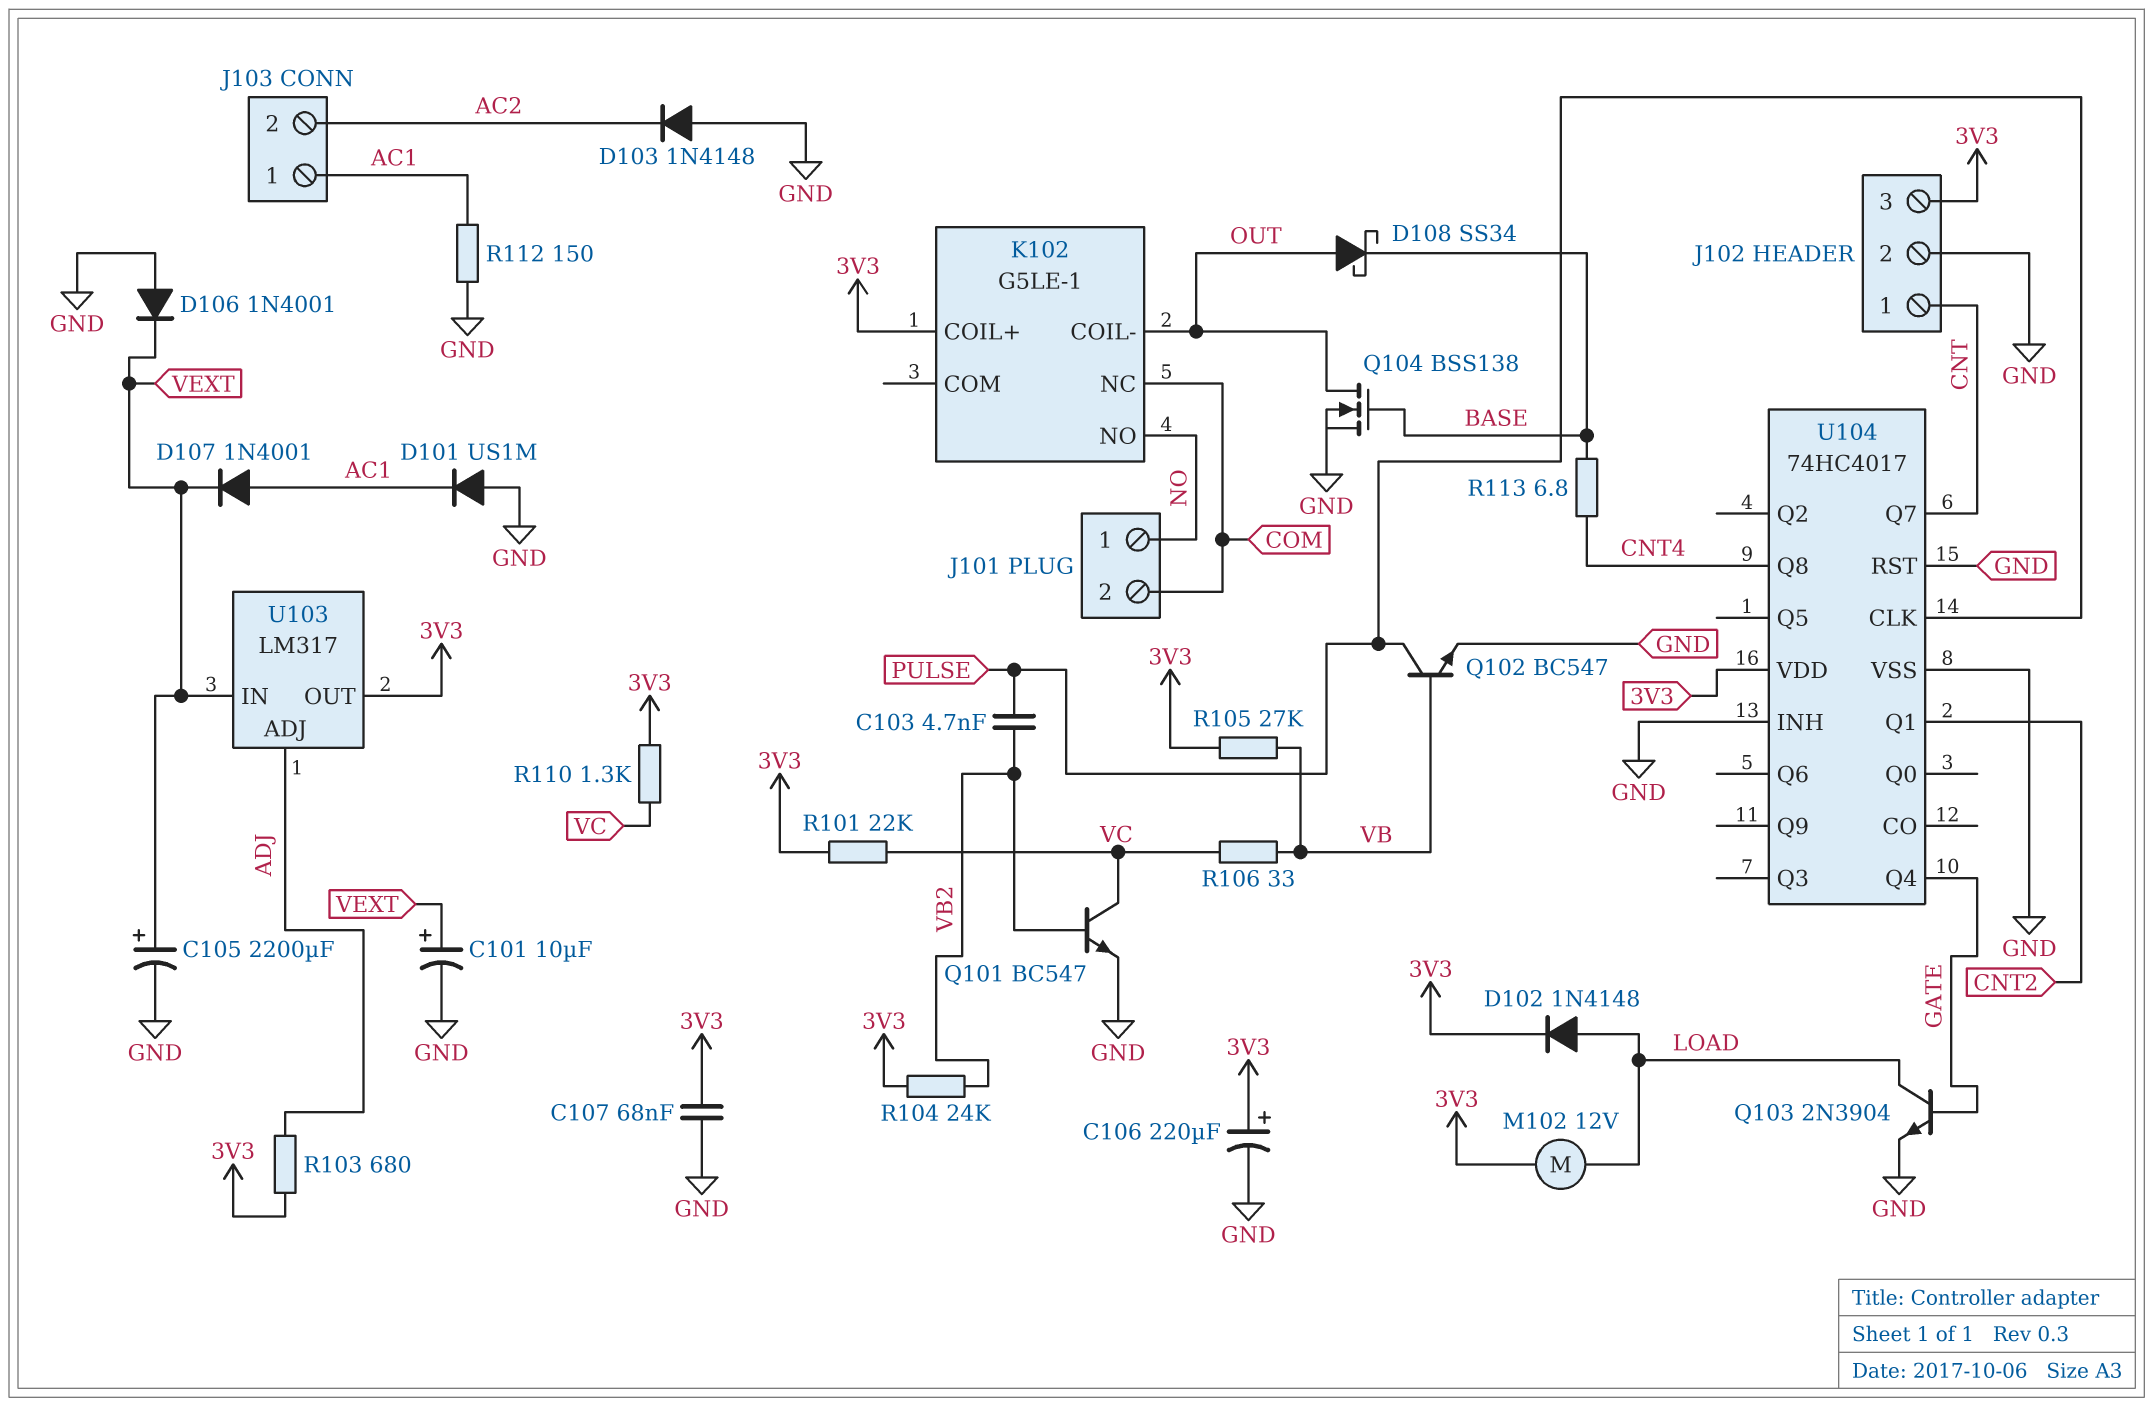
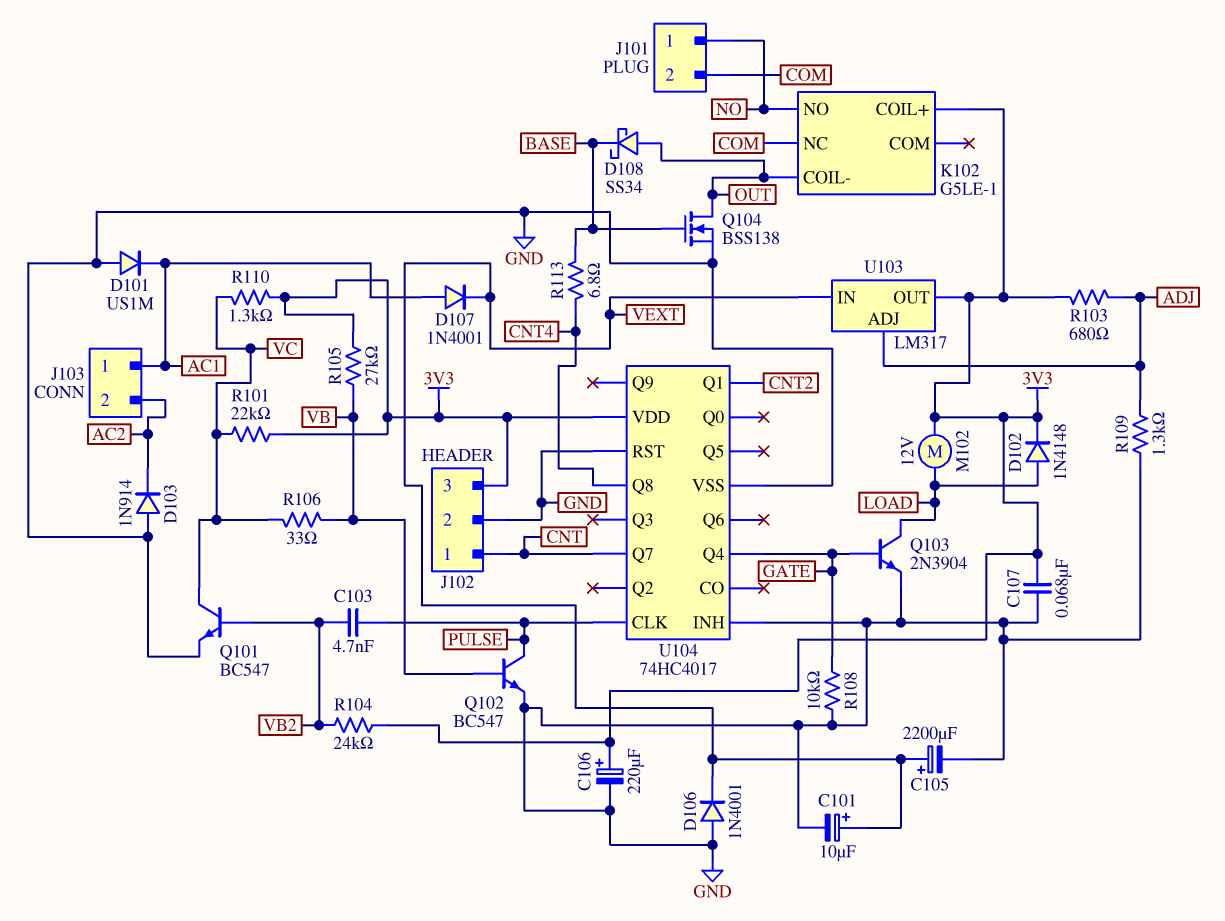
D103: diode 1N4148 (A GND, K AC2) -> diode 1N914 (A GND, K AC2)
R108: none -> 10k (GATE, GND)
R109: none -> 1.3k (ADJ, GND)
R112: 150 (AC1, GND) -> none

